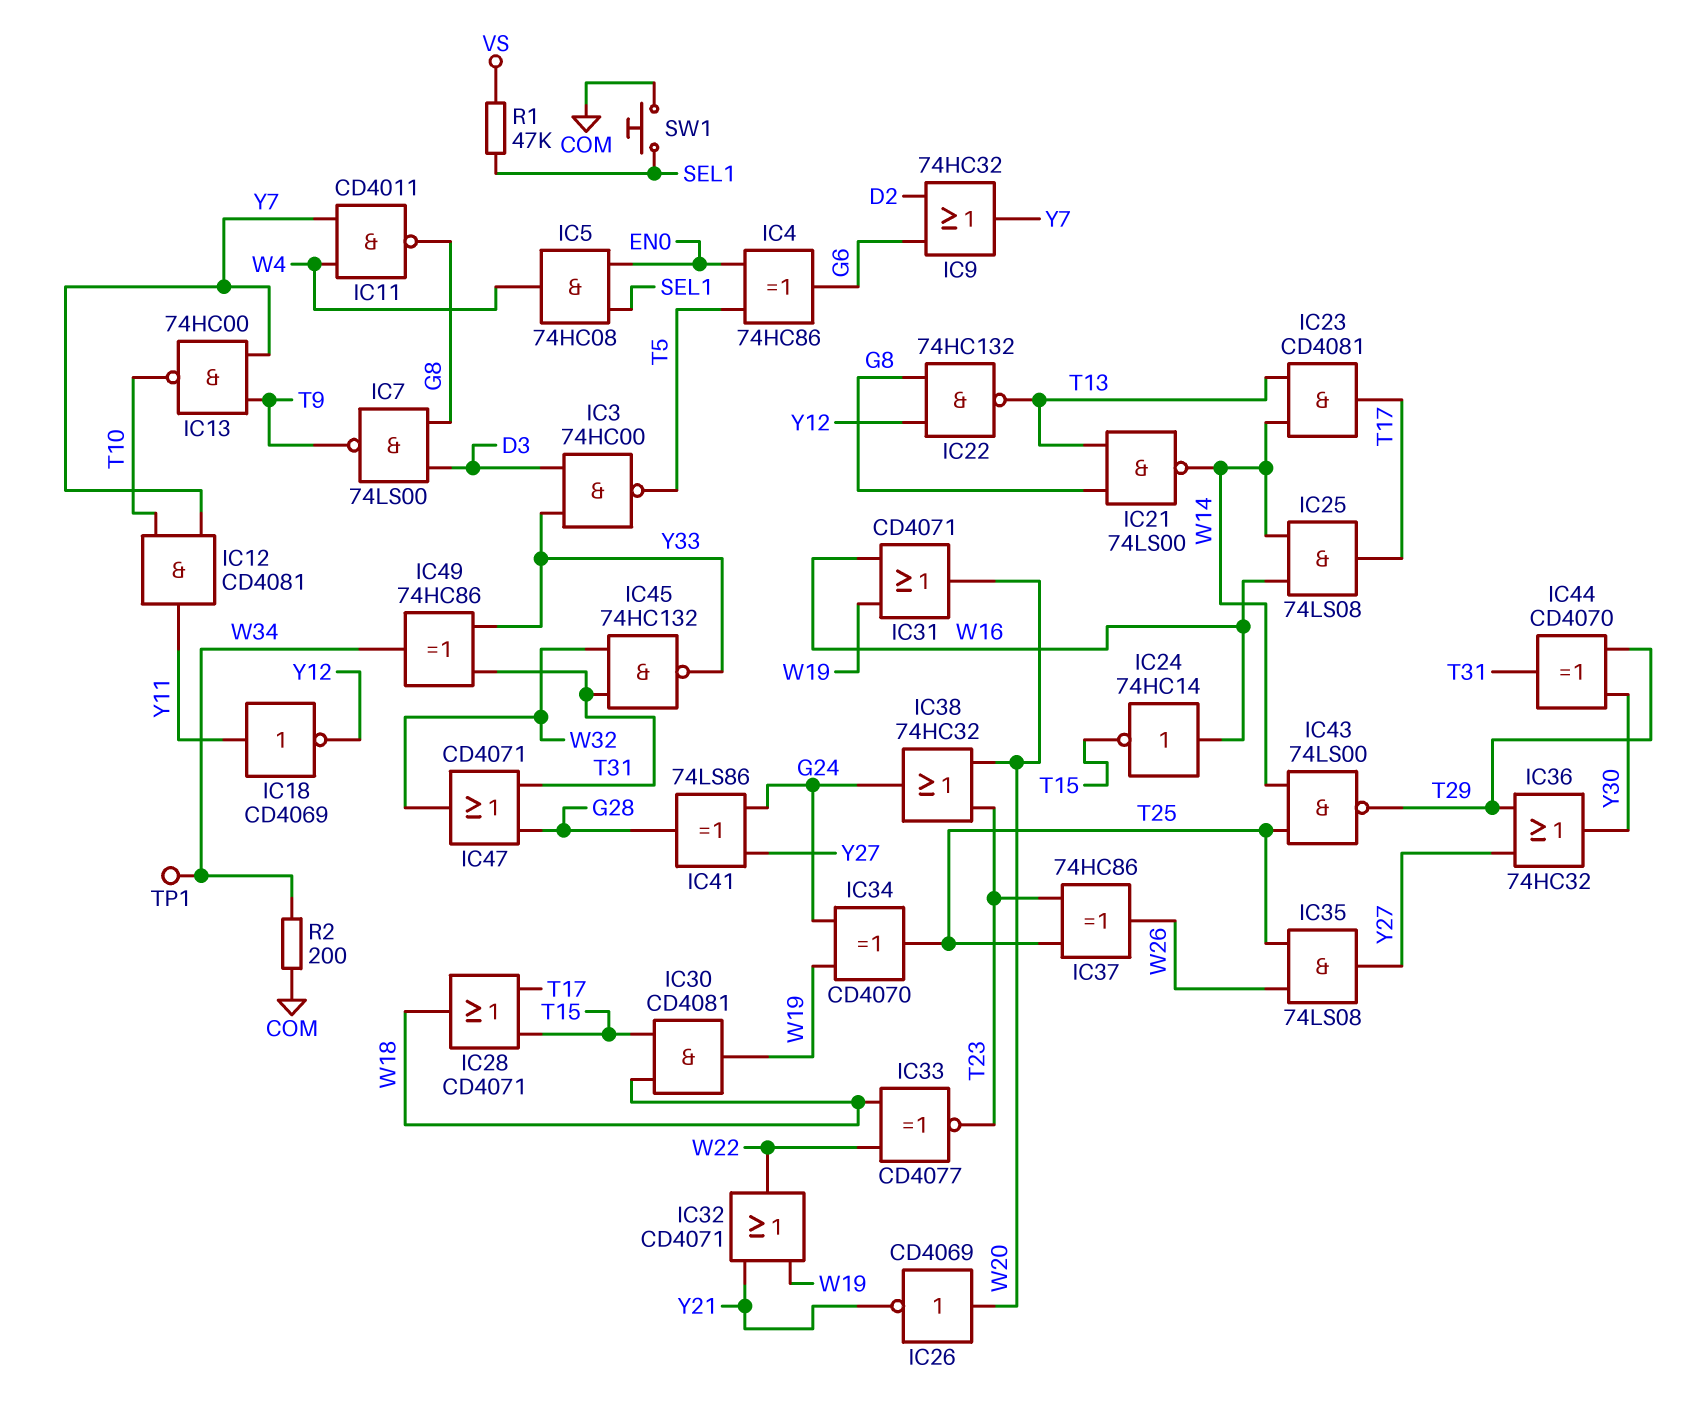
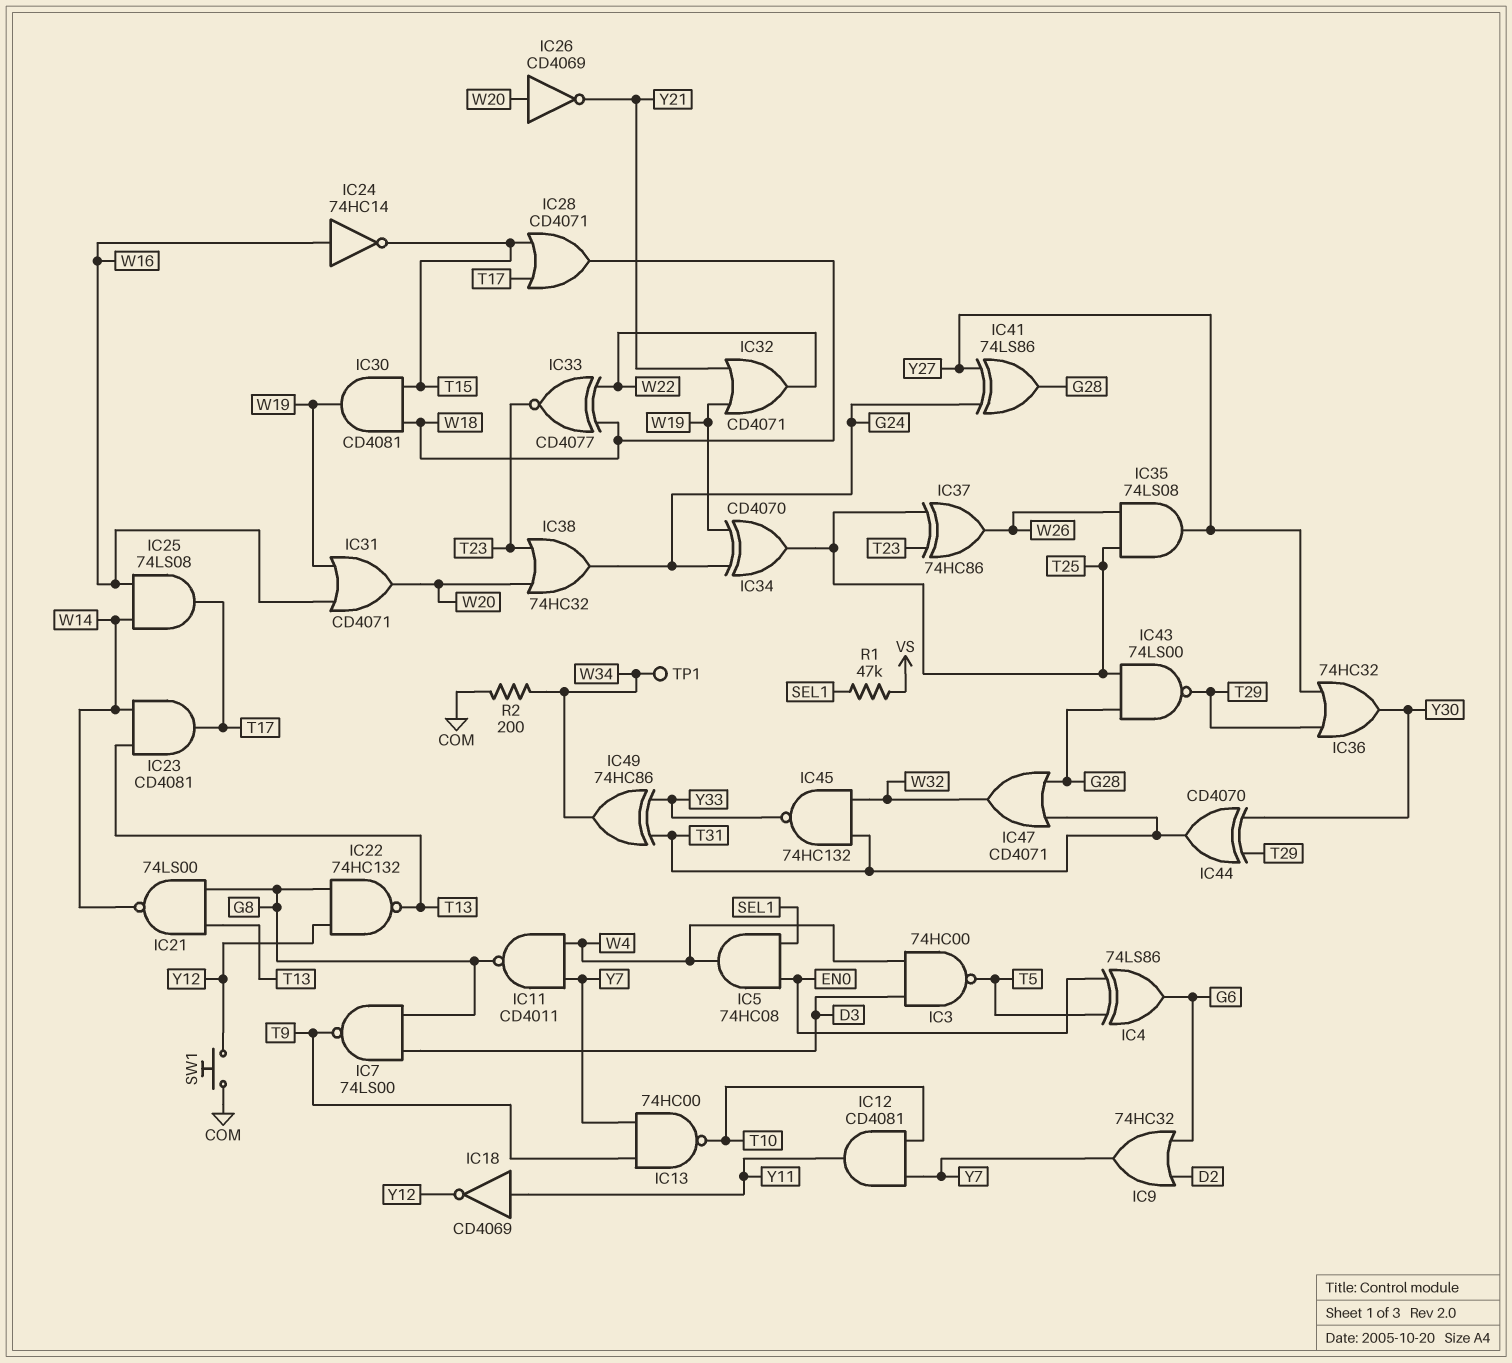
IC3: NAND 74HC00 (in D3, in Y33, out T5) -> NAND 74HC00 (in D3, in W4, out T5)
IC4: XOR 74HC86 (in EN0, in T5, out G6) -> XOR 74LS86 (in EN0, in T5, out G6)
IC43: NAND 74LS00 (in T25, in W14, out T29) -> NAND 74LS00 (in G28, in T25, out T29)
SW1: button (COM, SEL1) -> button (COM, Y12)

